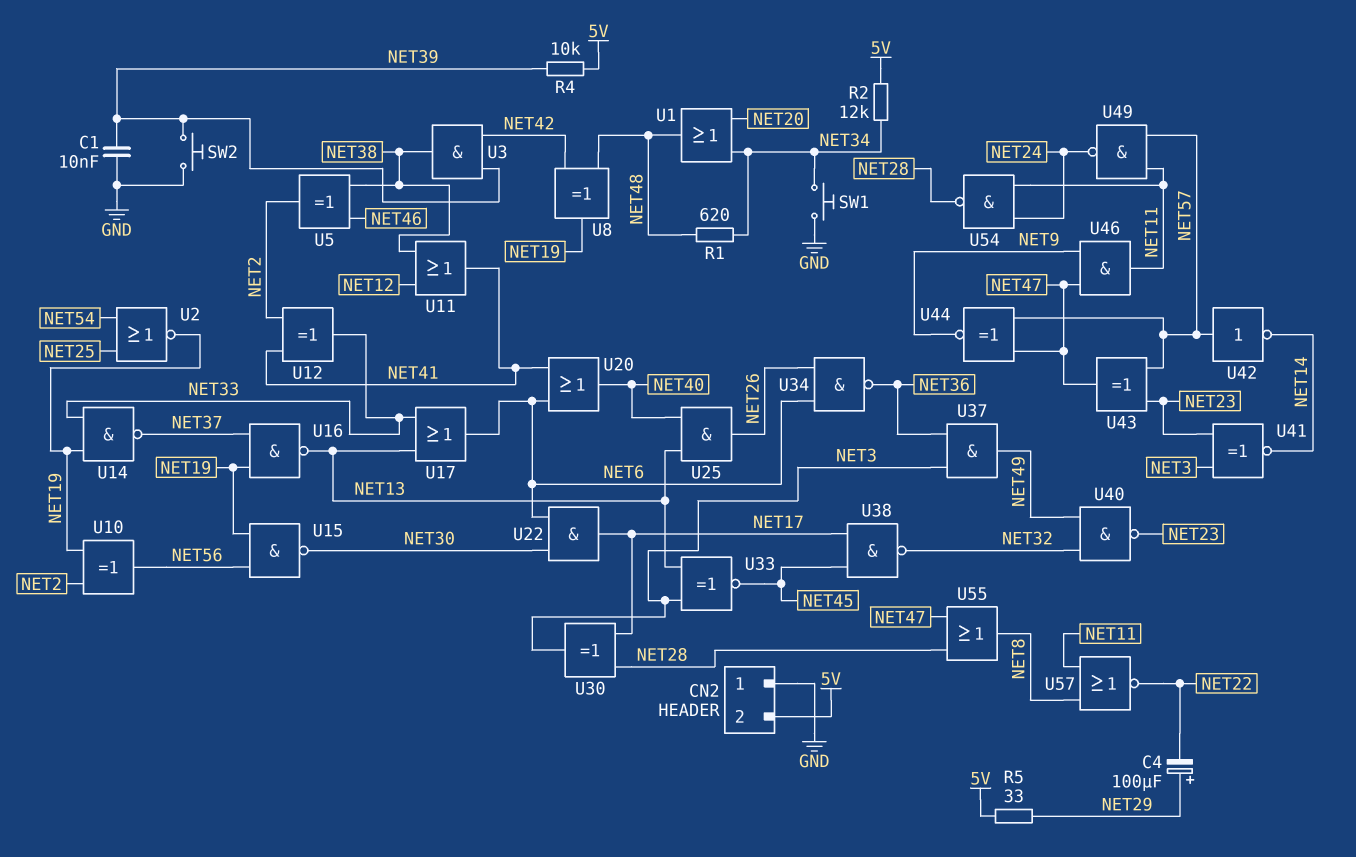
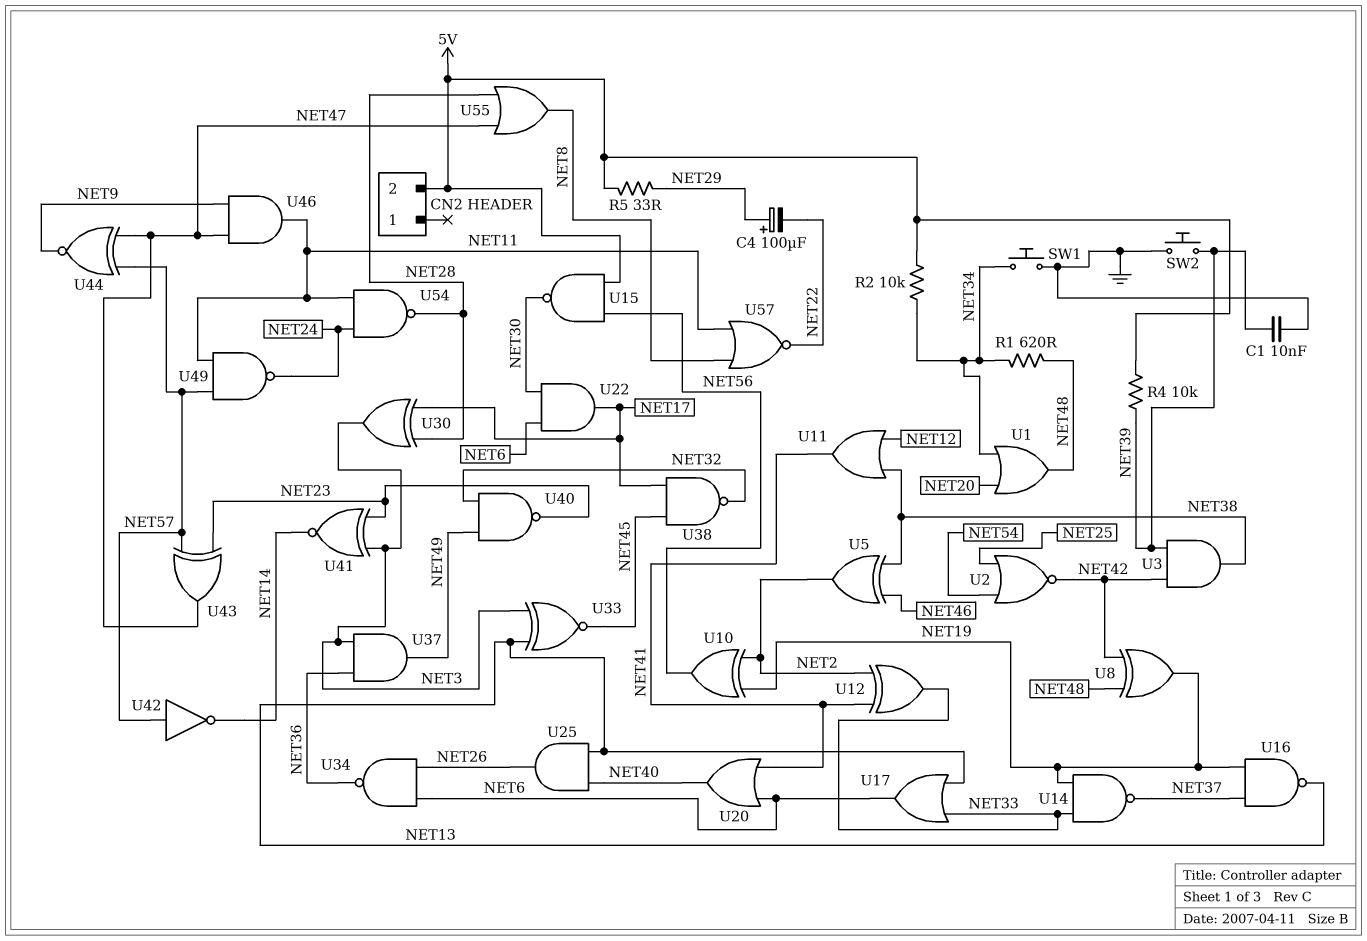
CN2 pin 1: GND -> none
R2: 12k (5V, NET34) -> 10k (5V, NET34)
U2: NOR (in NET25, in NET54, out NET19) -> NOR (in NET25, in NET54, out NET42)
U15: NAND (in NET19, in NET56, out NET30) -> NAND (in 5V, in NET56, out NET30)

